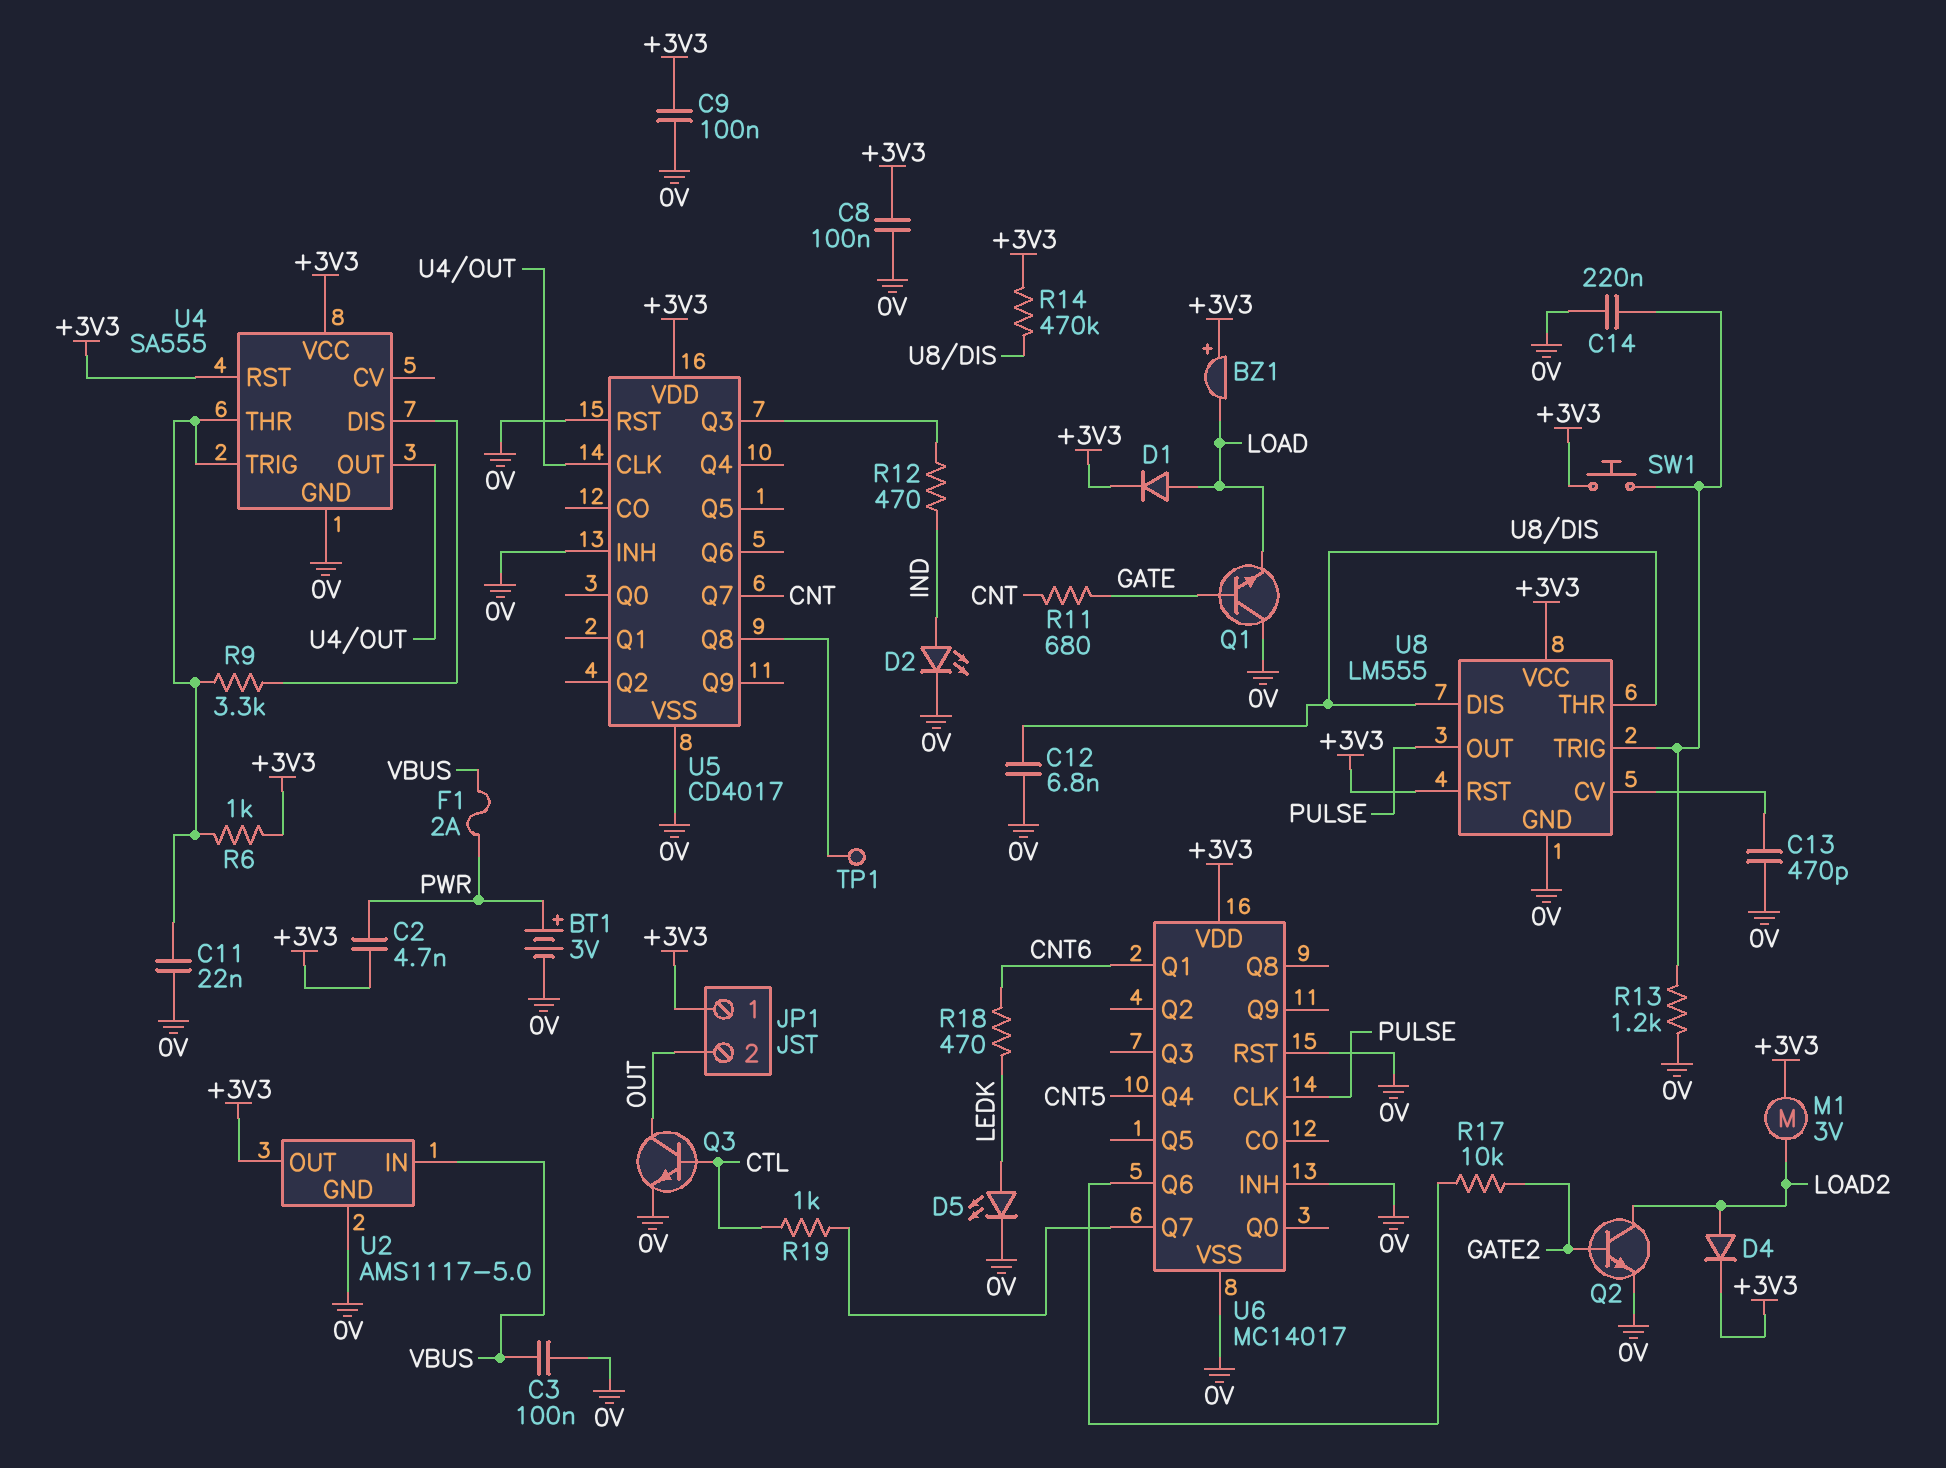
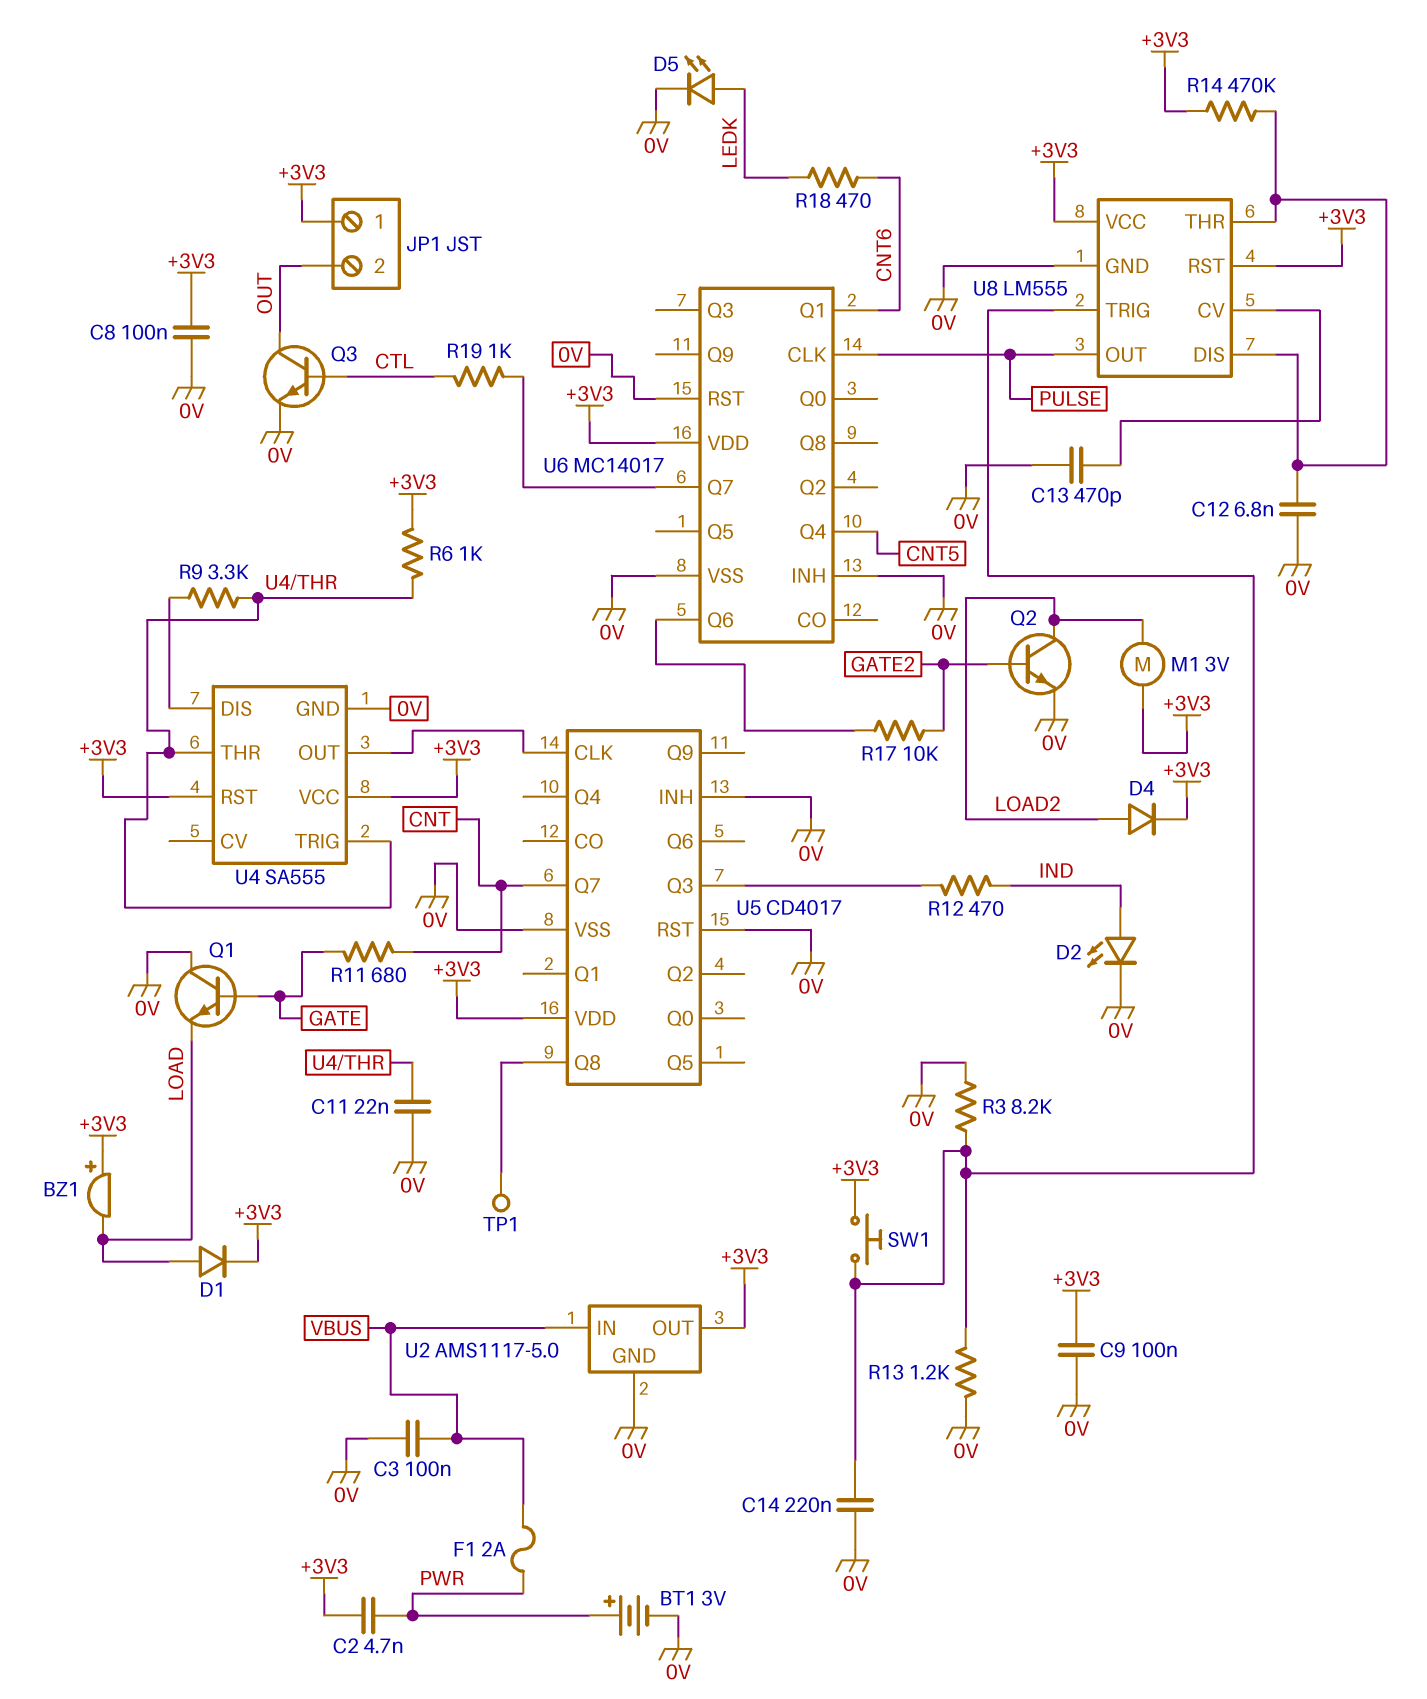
R3: none -> 8.2k (0V, U8/TRIG)

